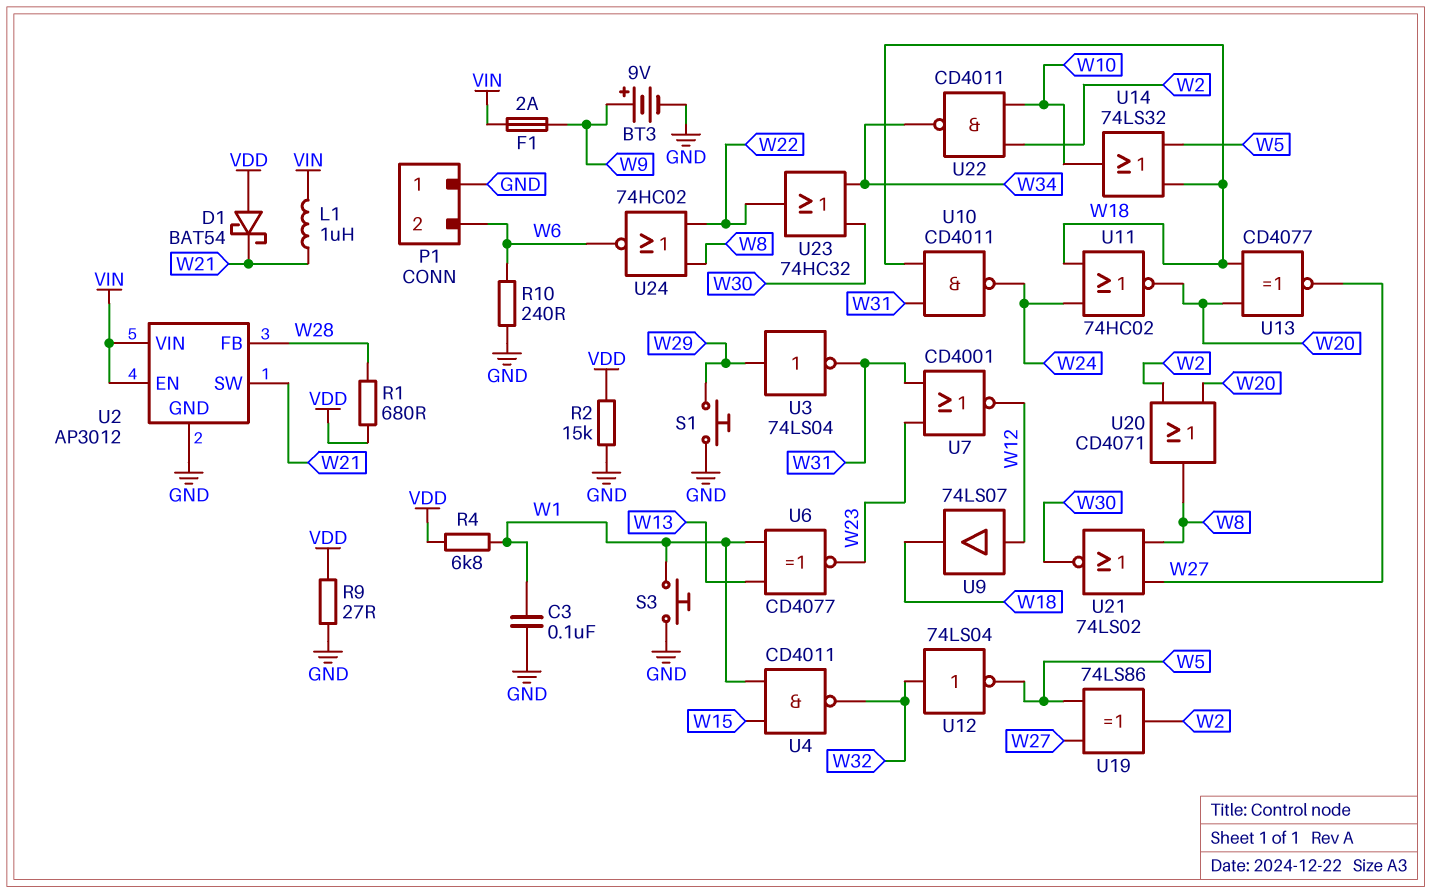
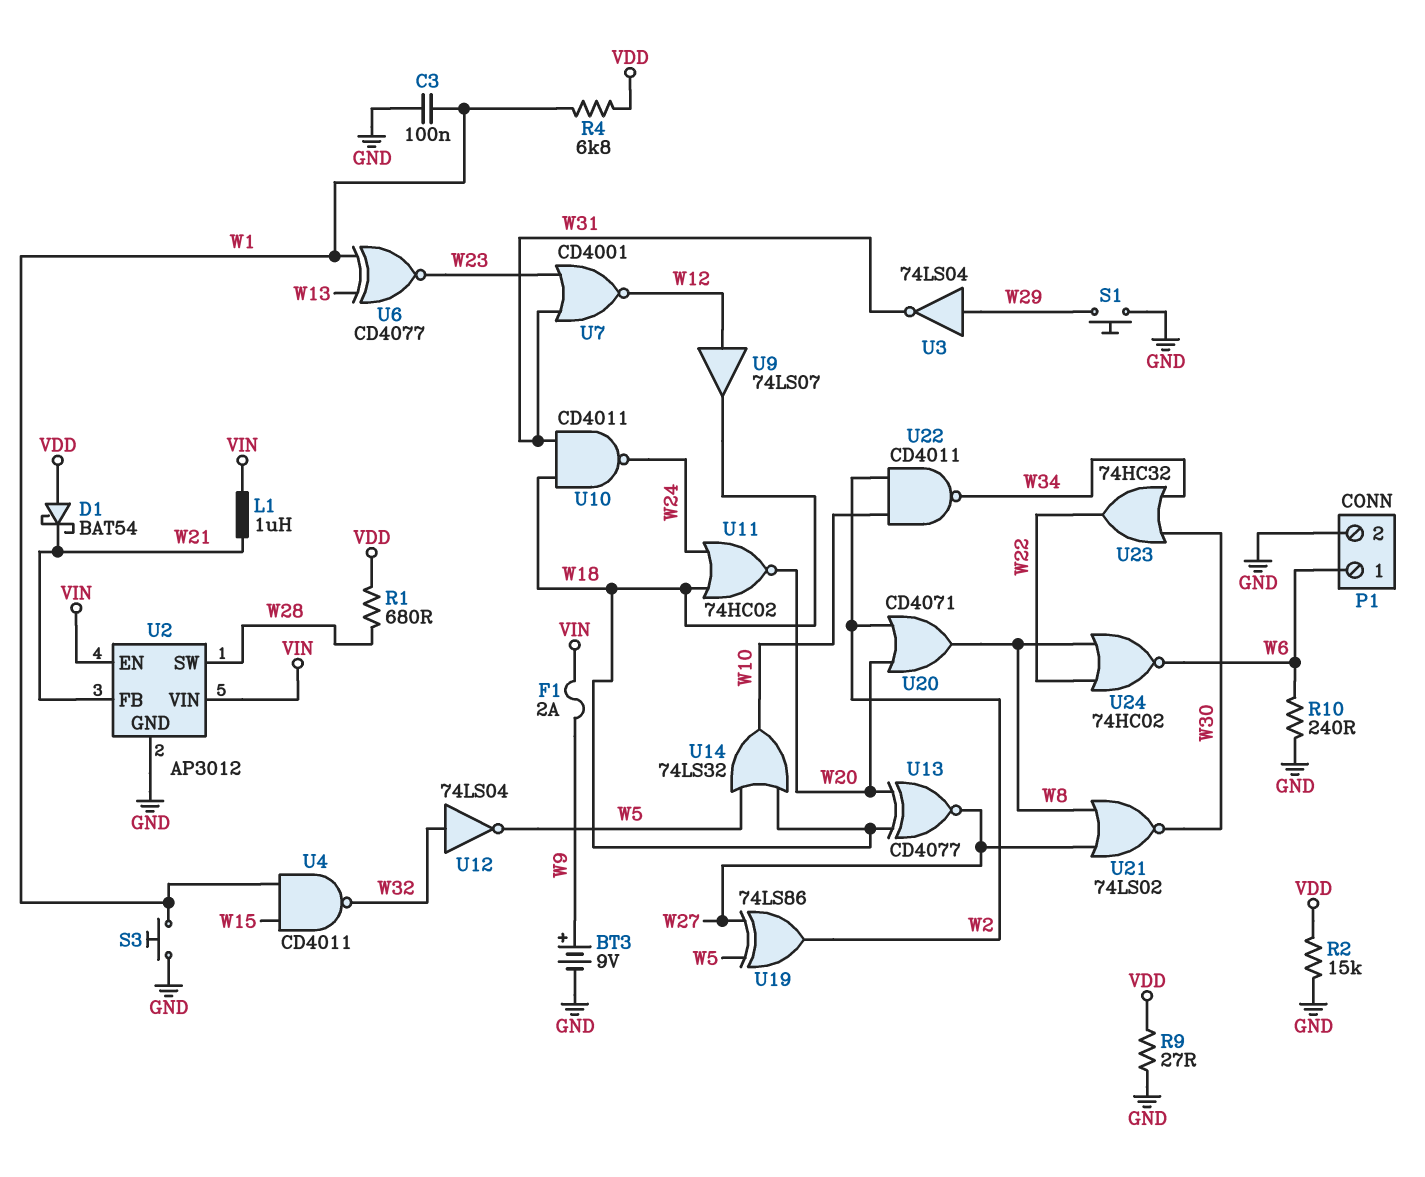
P1 pin 1: GND -> W6
P1 pin 2: W6 -> GND
U2 pin FB: W28 -> W21
U2 pin SW: W21 -> W28

